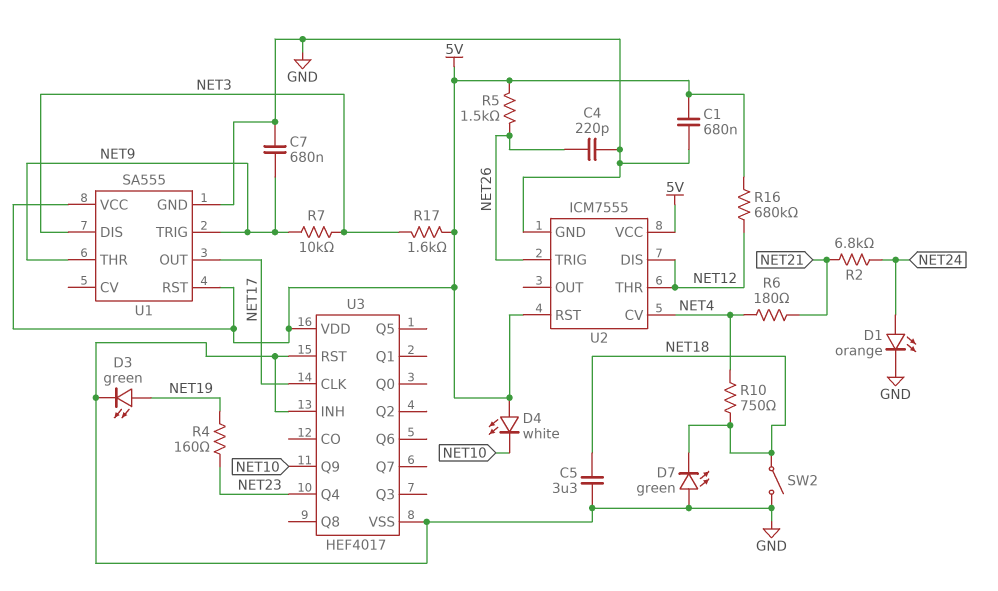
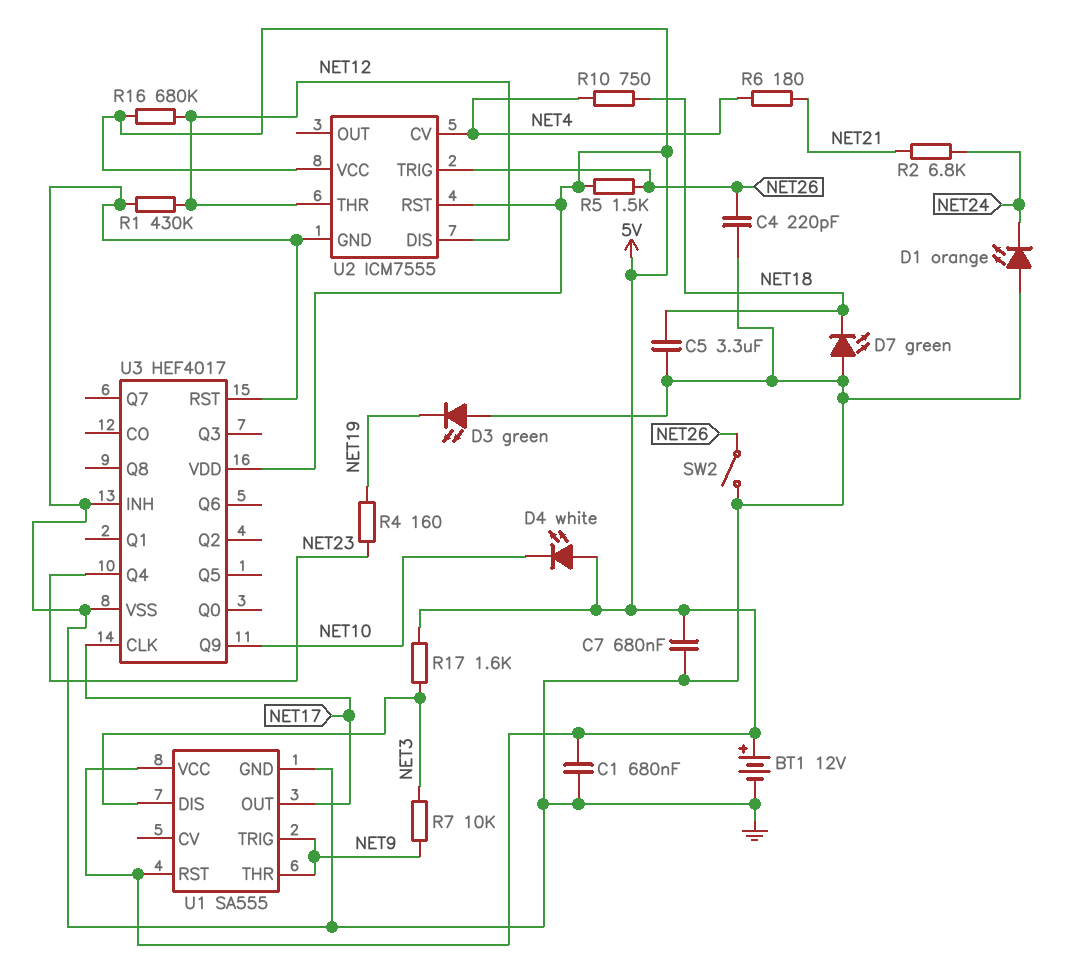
BT1: none -> 12V (plus 5V, minus GND)
C7: 680nF (GND, NET9) -> 680nF (5V, GND)
D1: LED orange (A NET24, K GND) -> LED orange (A GND, K NET24)
D3: LED green (A NET19, K GND) -> LED green (A GND, K NET19)
R1: none -> 430k (GND, NET12)
SW2: switch (GND, NET18) -> switch (GND, NET26)

